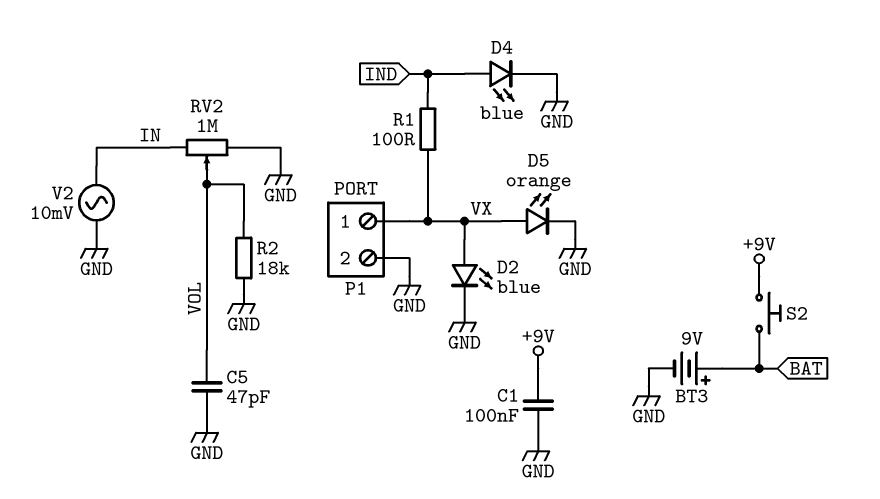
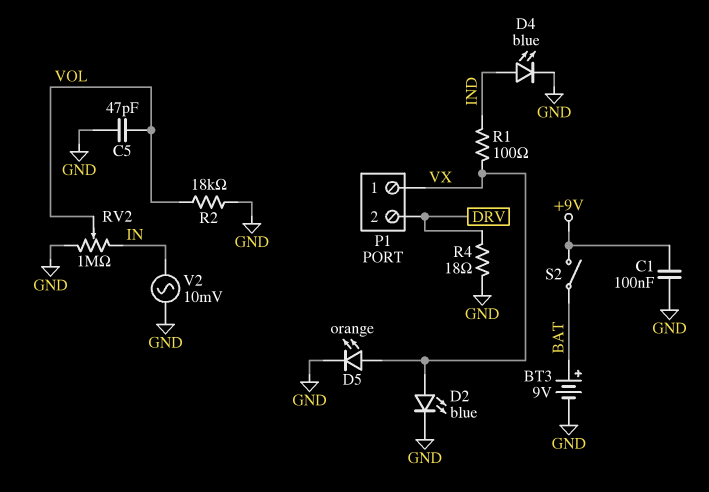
P1 pin 2: GND -> DRV
R4: none -> 18 (DRV, GND)
S2: button (+9V, BAT) -> switch (+9V, BAT)

